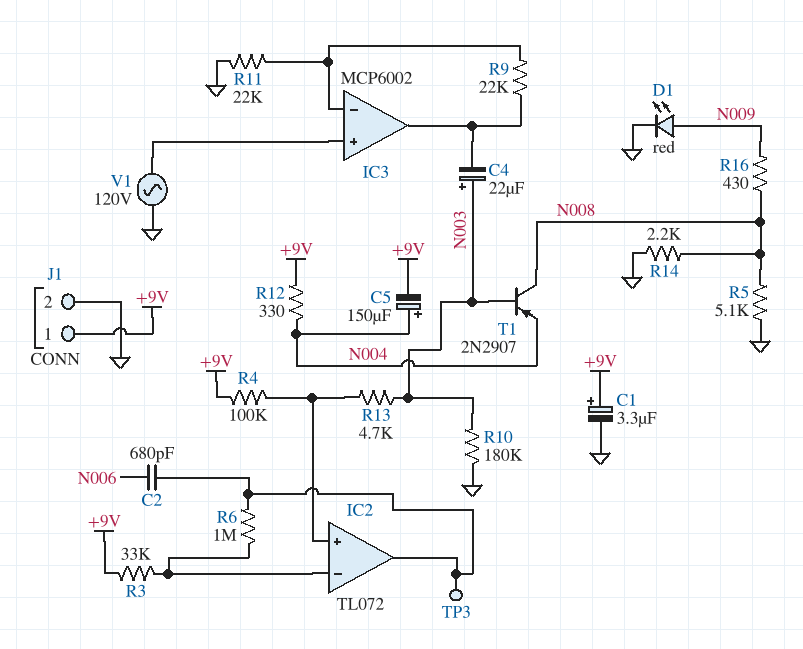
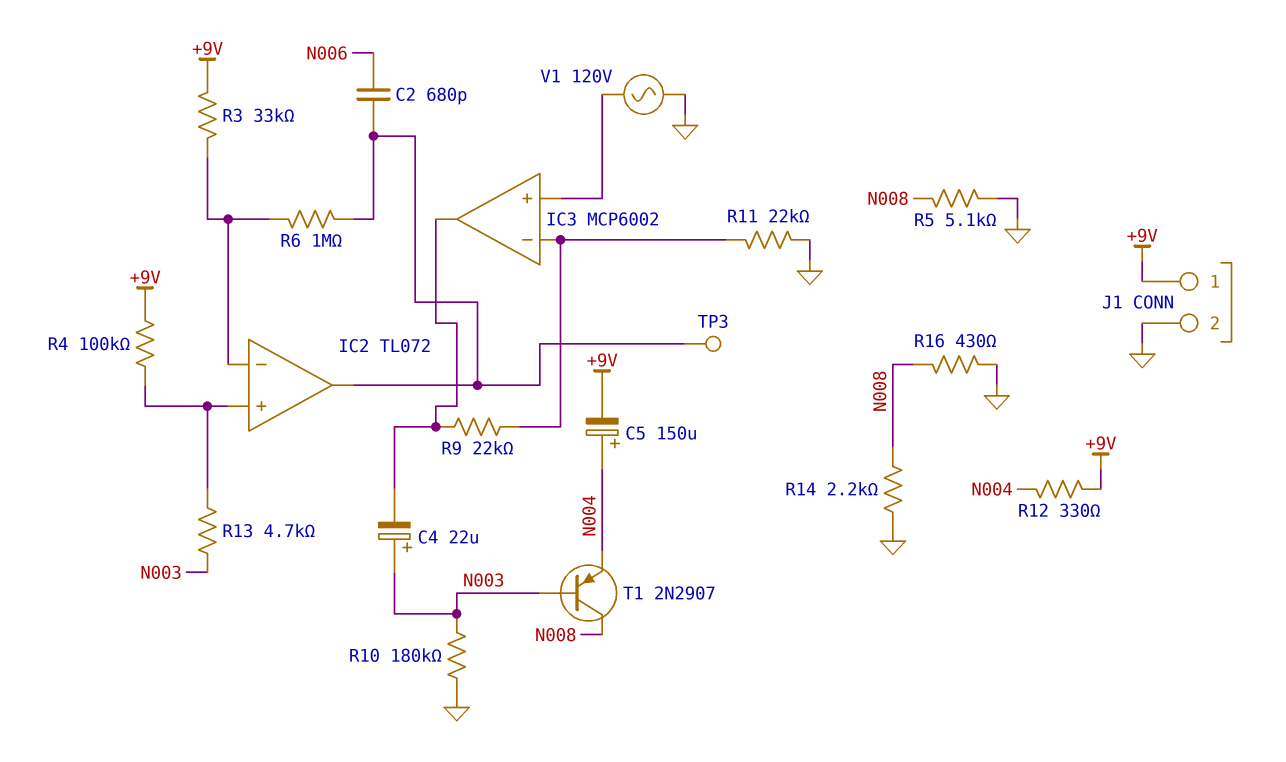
C1: 3.3uF (plus +9V, minus GND) -> none
D1: LED red (A N009, K GND) -> none
R16: 430 (N008, N009) -> 430 (GND, N008)

